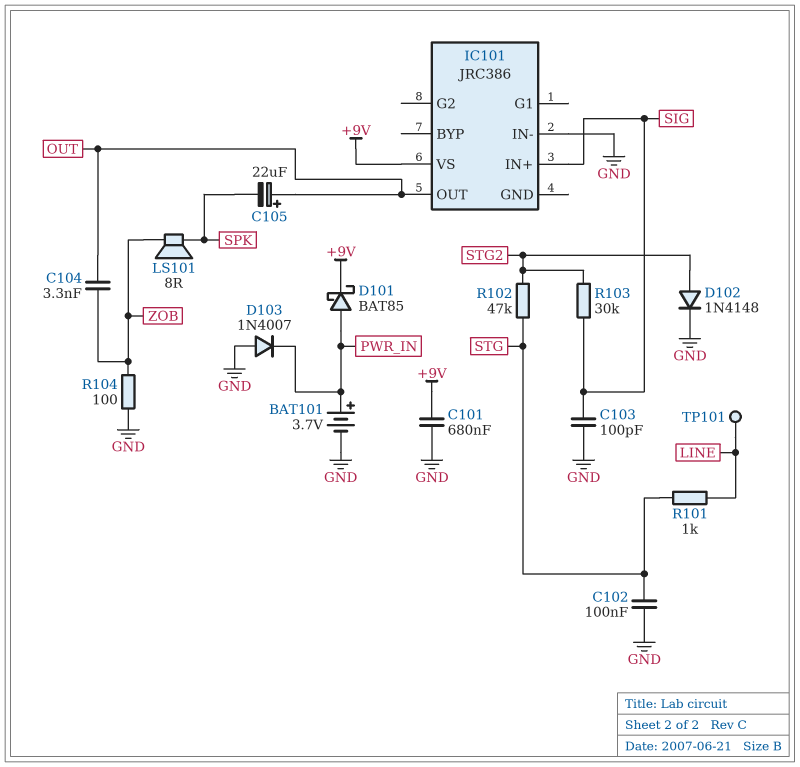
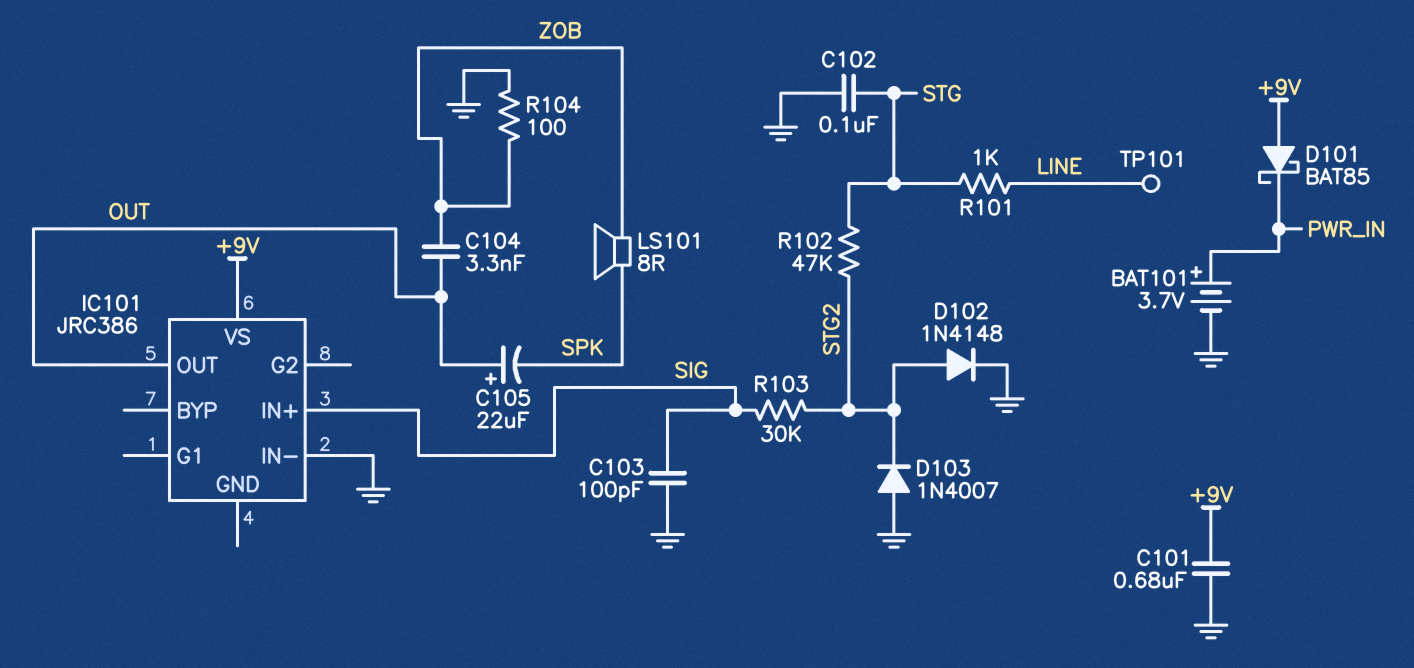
D101: schottky BAT85 (A PWR_IN, K +9V) -> schottky BAT85 (A +9V, K PWR_IN)
D103: diode 1N4007 (A GND, K PWR_IN) -> diode 1N4007 (A GND, K STG2)

